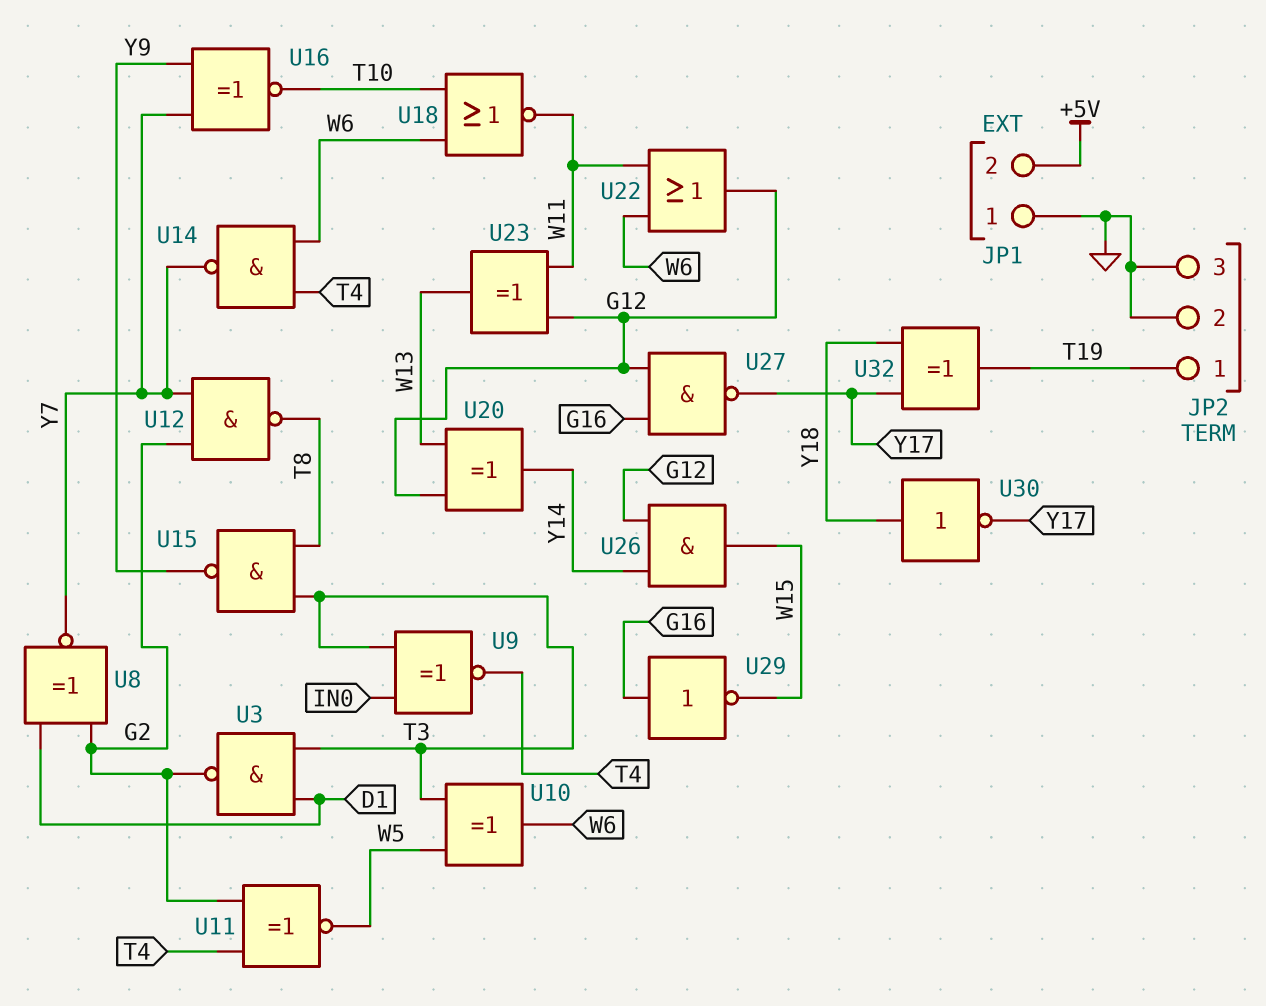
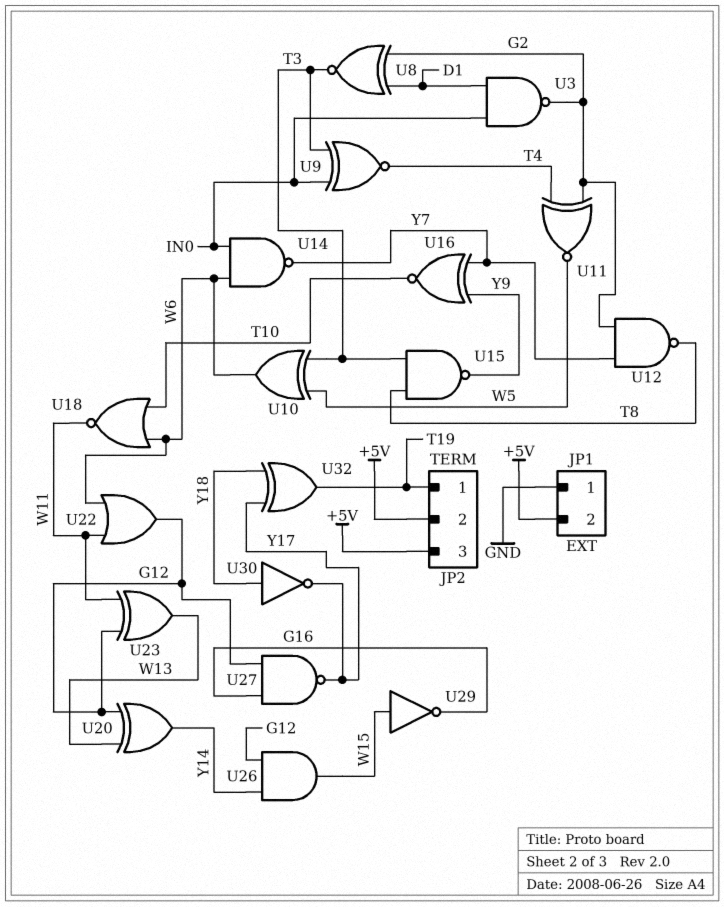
JP2 pin 2: GND -> +5V
JP2 pin 3: GND -> +5V
U3: NAND (in D1, in T3, out G2) -> NAND (in D1, in IN0, out G2)
U8: XNOR (in D1, in G2, out Y7) -> XNOR (in D1, in G2, out T3)
U14: NAND (in T4, in W6, out Y7) -> NAND (in IN0, in W6, out Y7)
U29: NOT (in G16, out W15) -> NOT (in W15, out G16)

